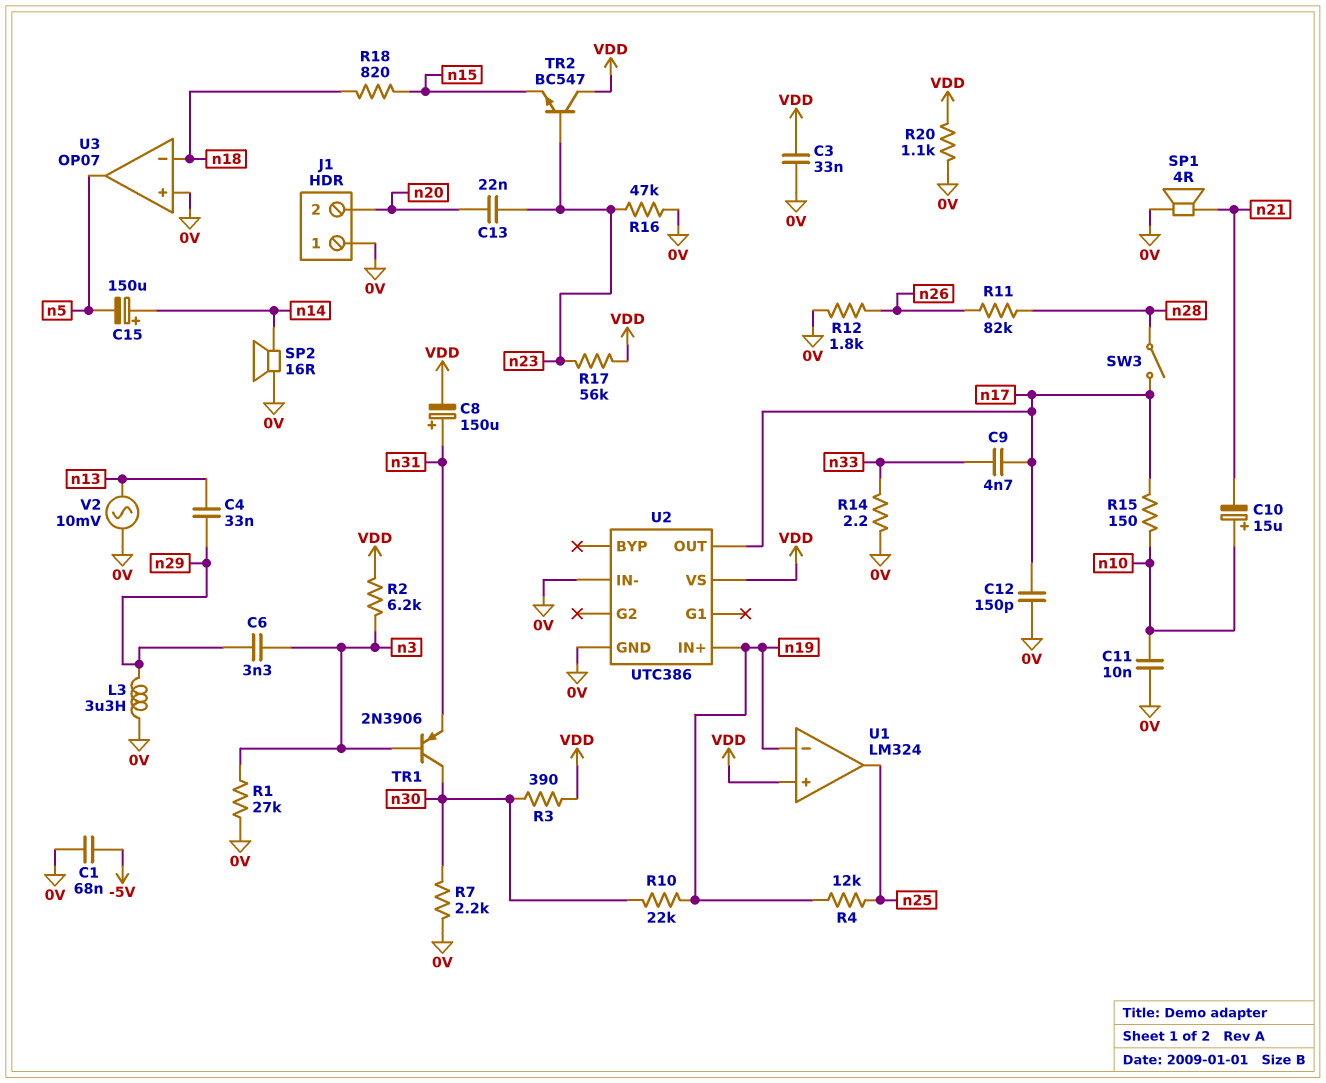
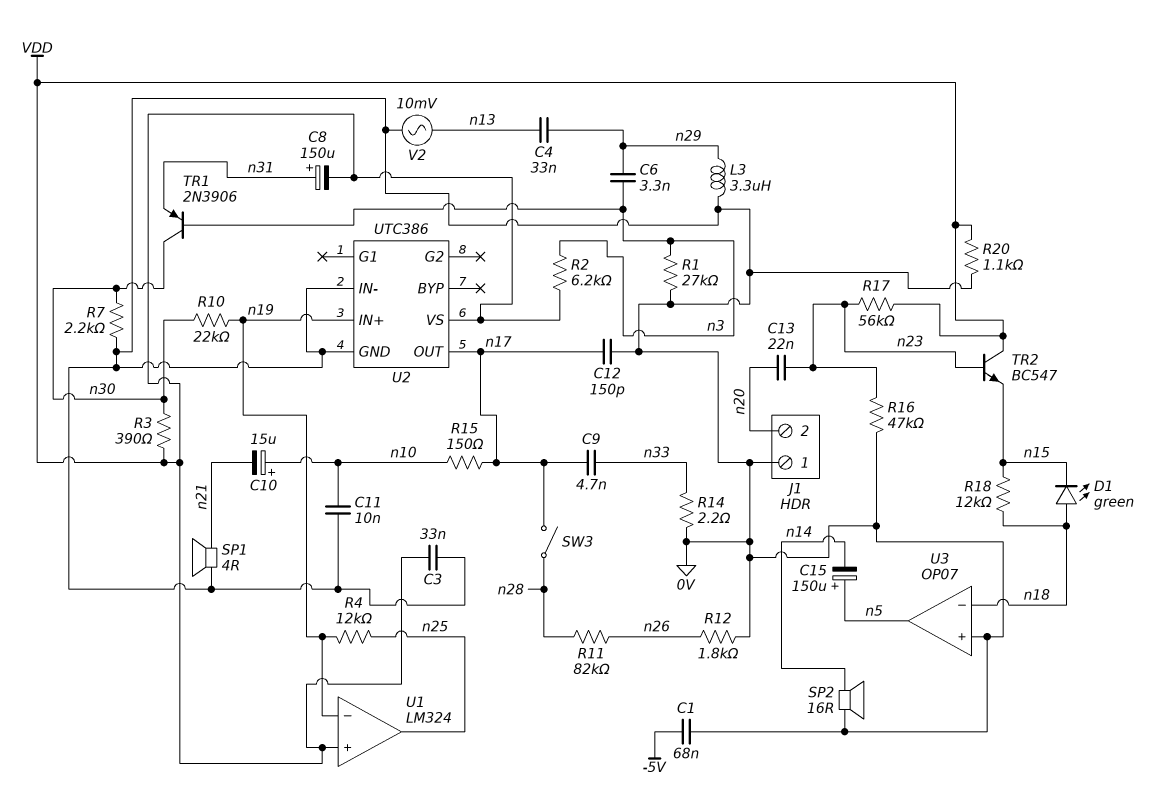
C15: 150uF (plus n14, minus n5) -> 150uF (plus n5, minus n14)
D1: none -> LED green (A n18, K n15)
R18: 820 (n15, n18) -> 12k (n15, n18)

